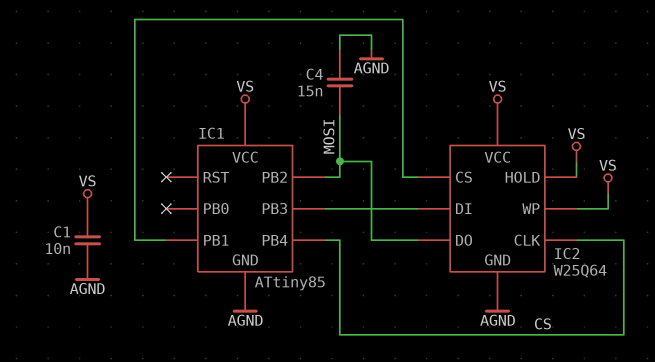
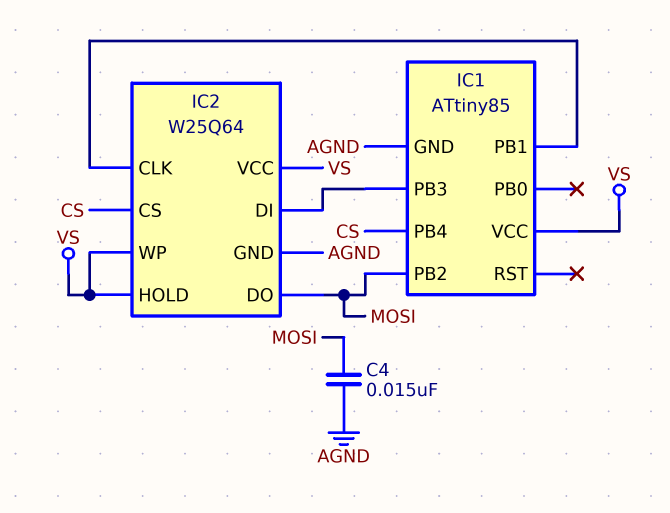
C1: 10nF (AGND, VS) -> none
IC2 pin CLK: CS -> IC1/PB1
IC2 pin CS: IC1/PB1 -> CS

